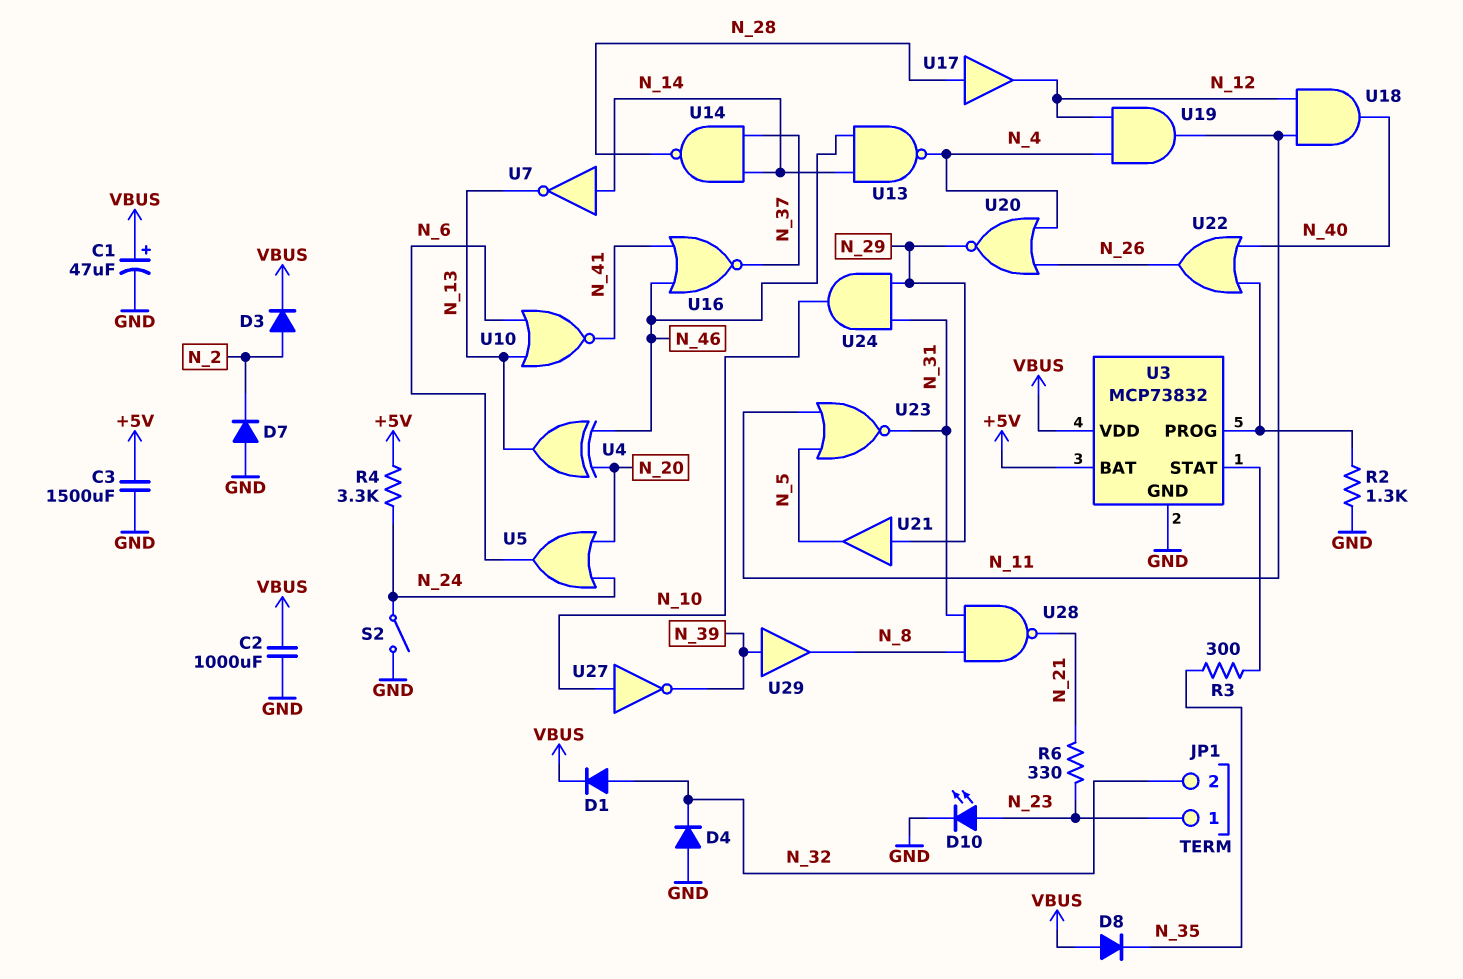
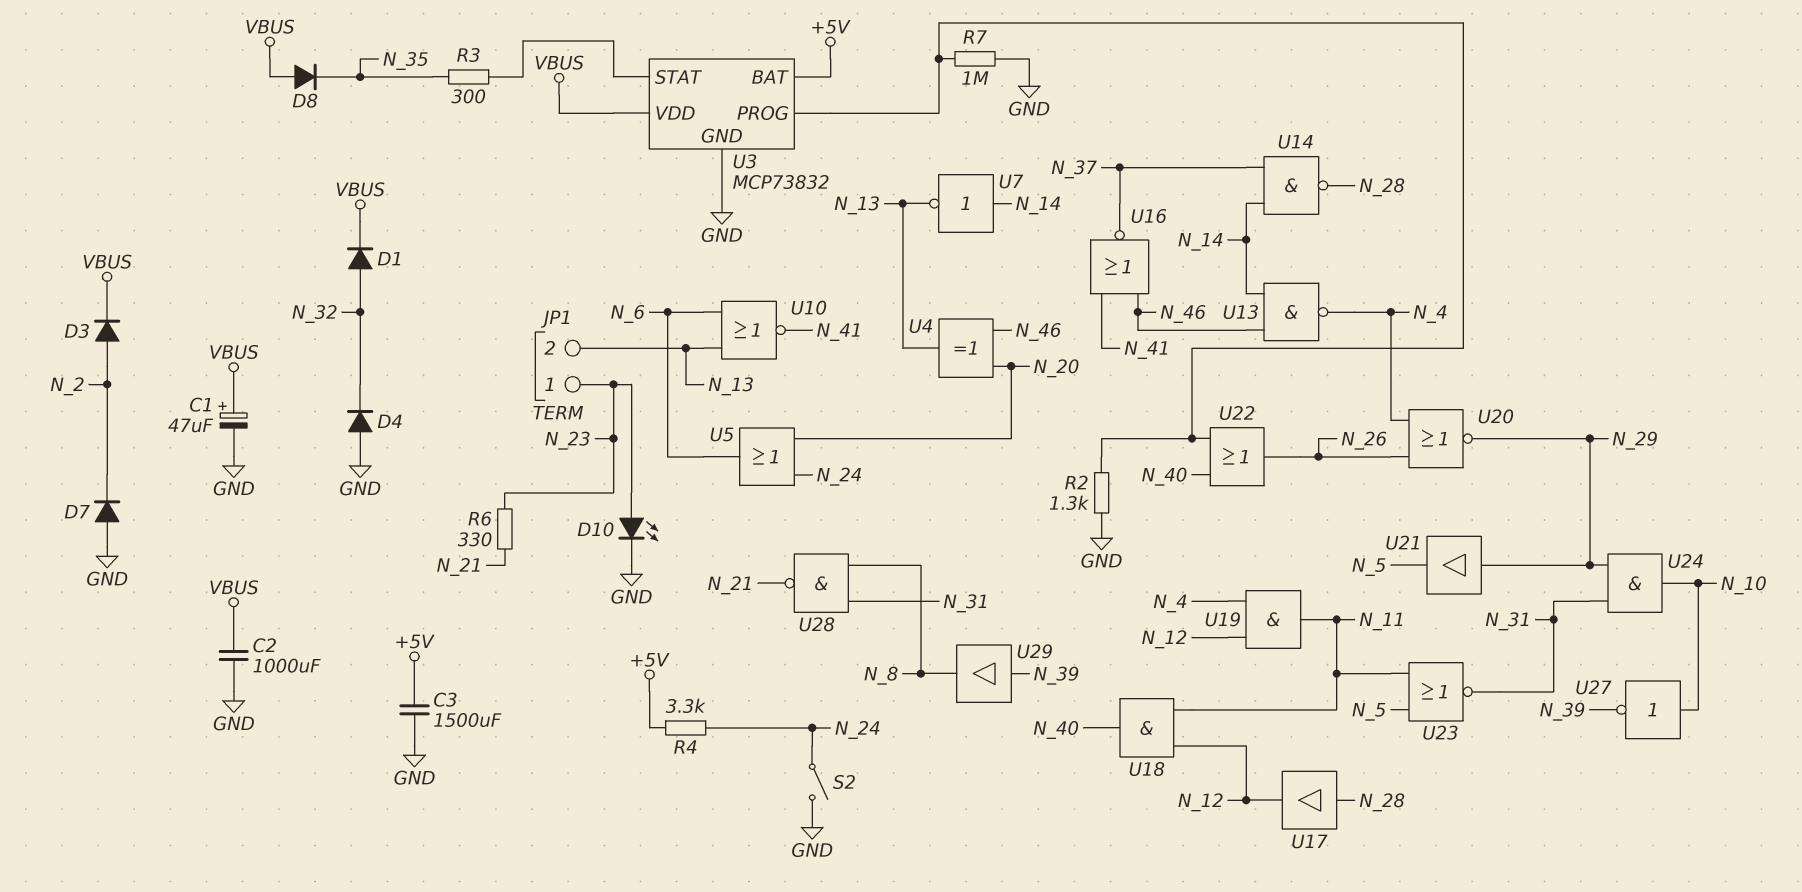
JP1 pin 2: N_32 -> N_13
R7: none -> 1M (GND, U3/PROG)

